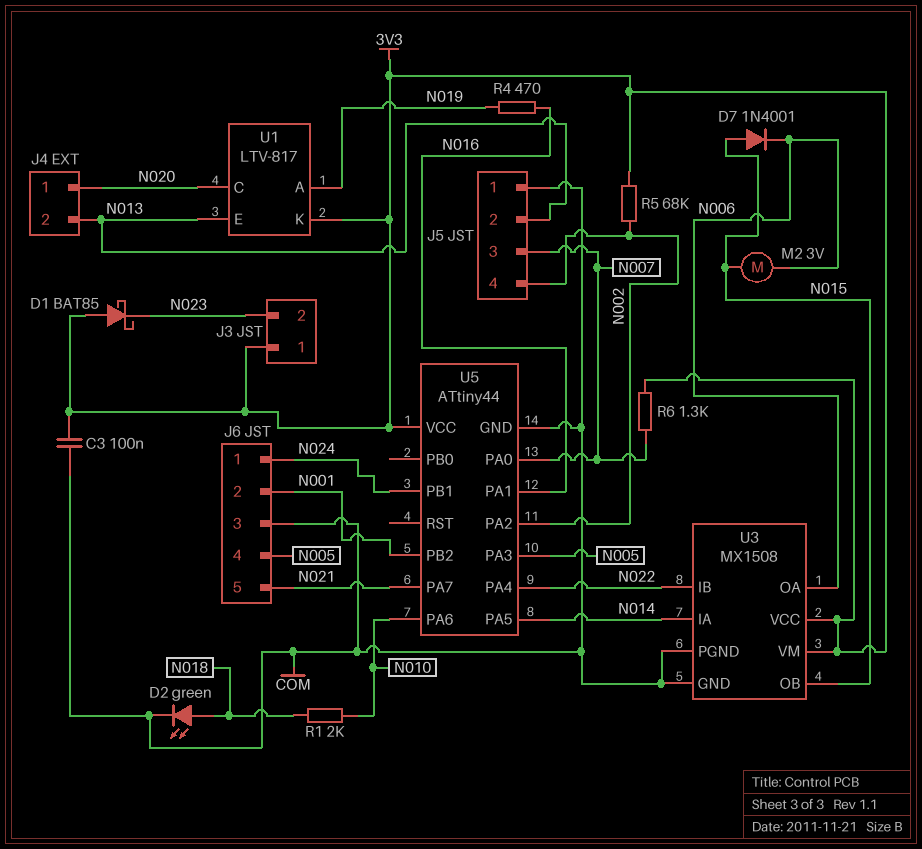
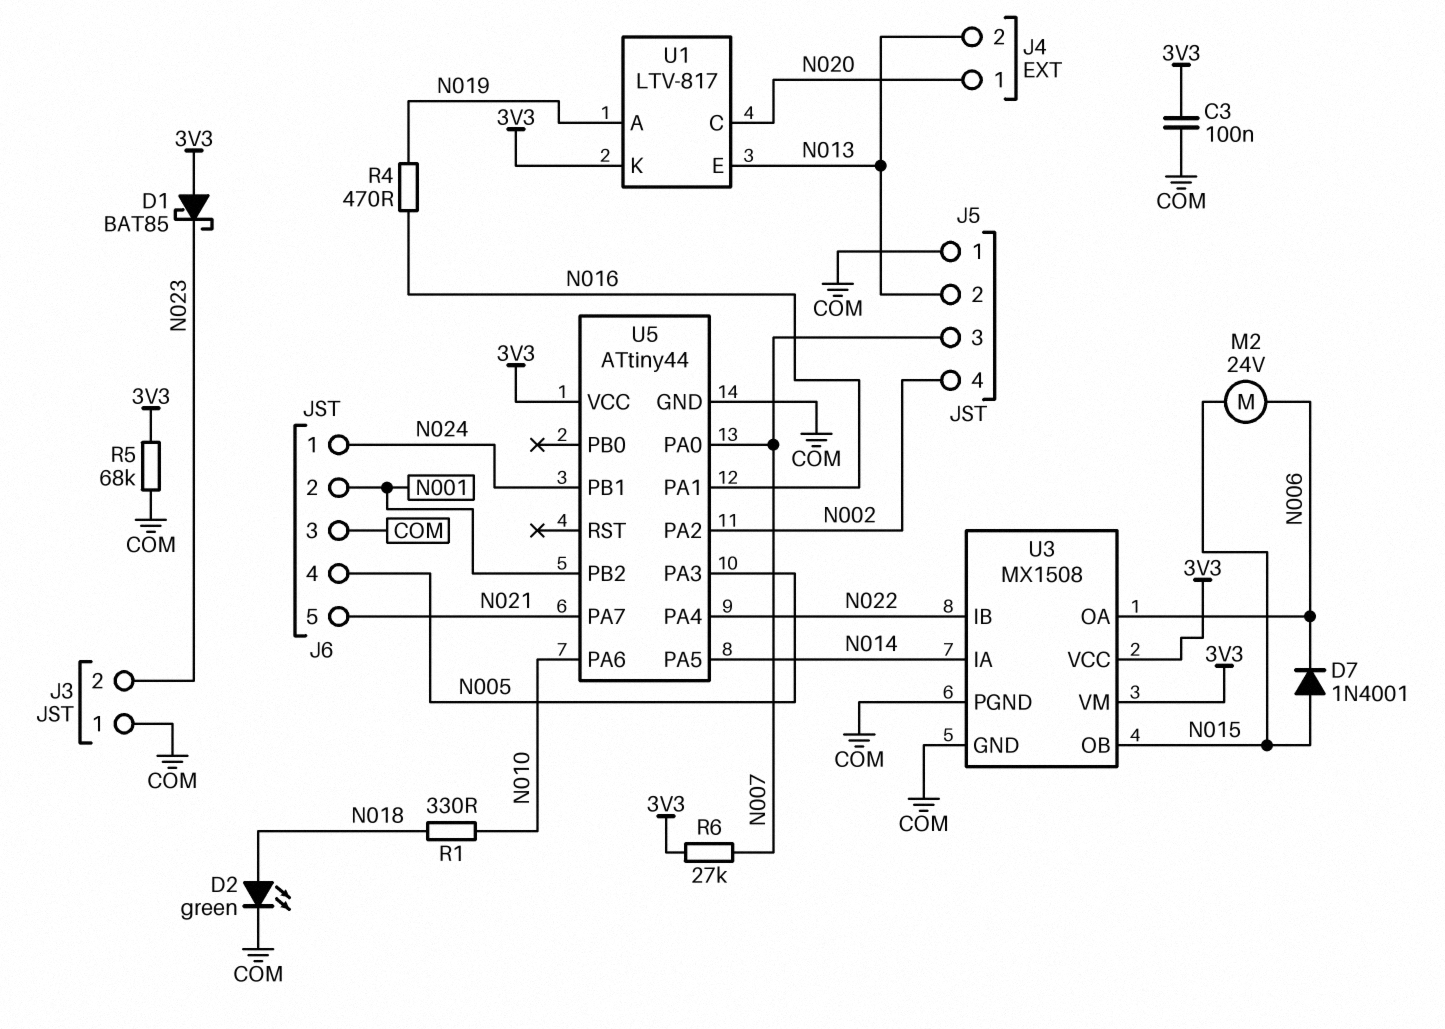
J3 pin 1: 3V3 -> COM
M2: motor 3V (N006, N015) -> motor 24V (N006, N015)
R1: 2k (N010, N018) -> 330 (N010, N018)
R5: 68k (3V3, N002) -> 68k (3V3, COM)
R6: 1.3k (3V3, N007) -> 27k (3V3, N007)

